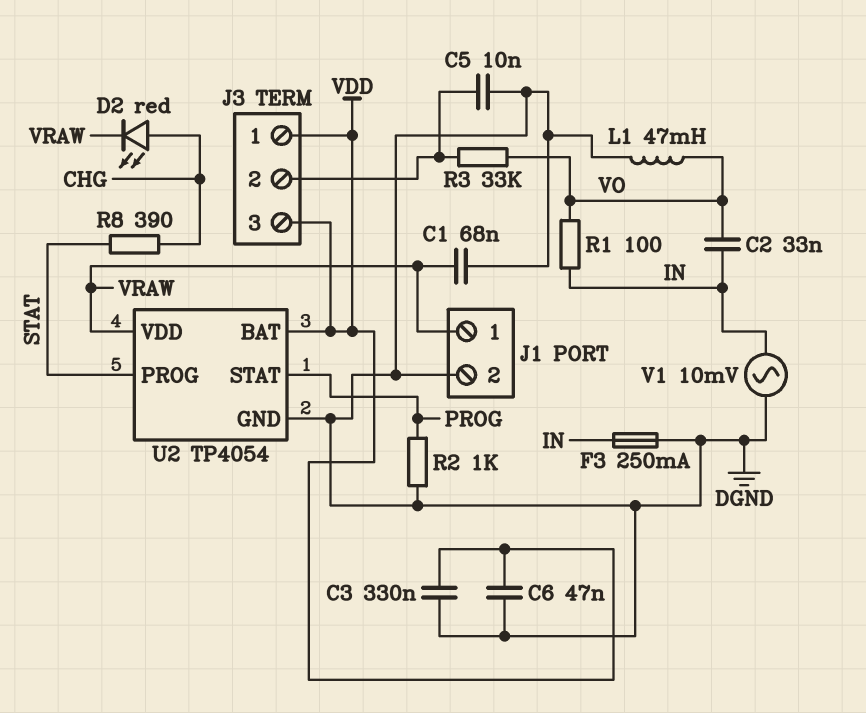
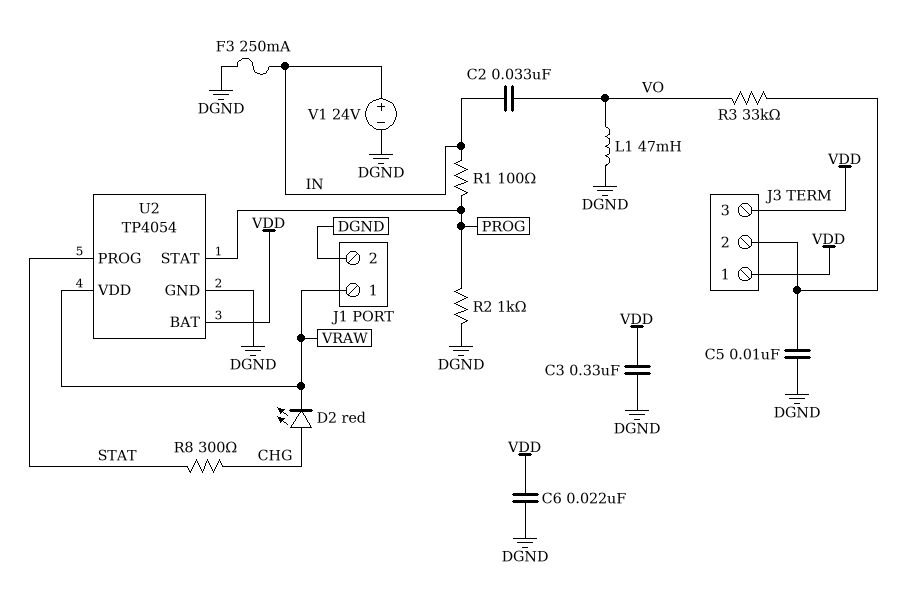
C1: 68nF (DGND, VRAW) -> none
C6: 47nF (DGND, VDD) -> 22nF (DGND, VDD)
R1: 100 (IN, VO) -> 100 (IN, PROG)
R8: 390 (CHG, STAT) -> 300 (CHG, STAT)
V1: AC 10mV (DGND, IN) -> 24V (plus IN, minus DGND)

